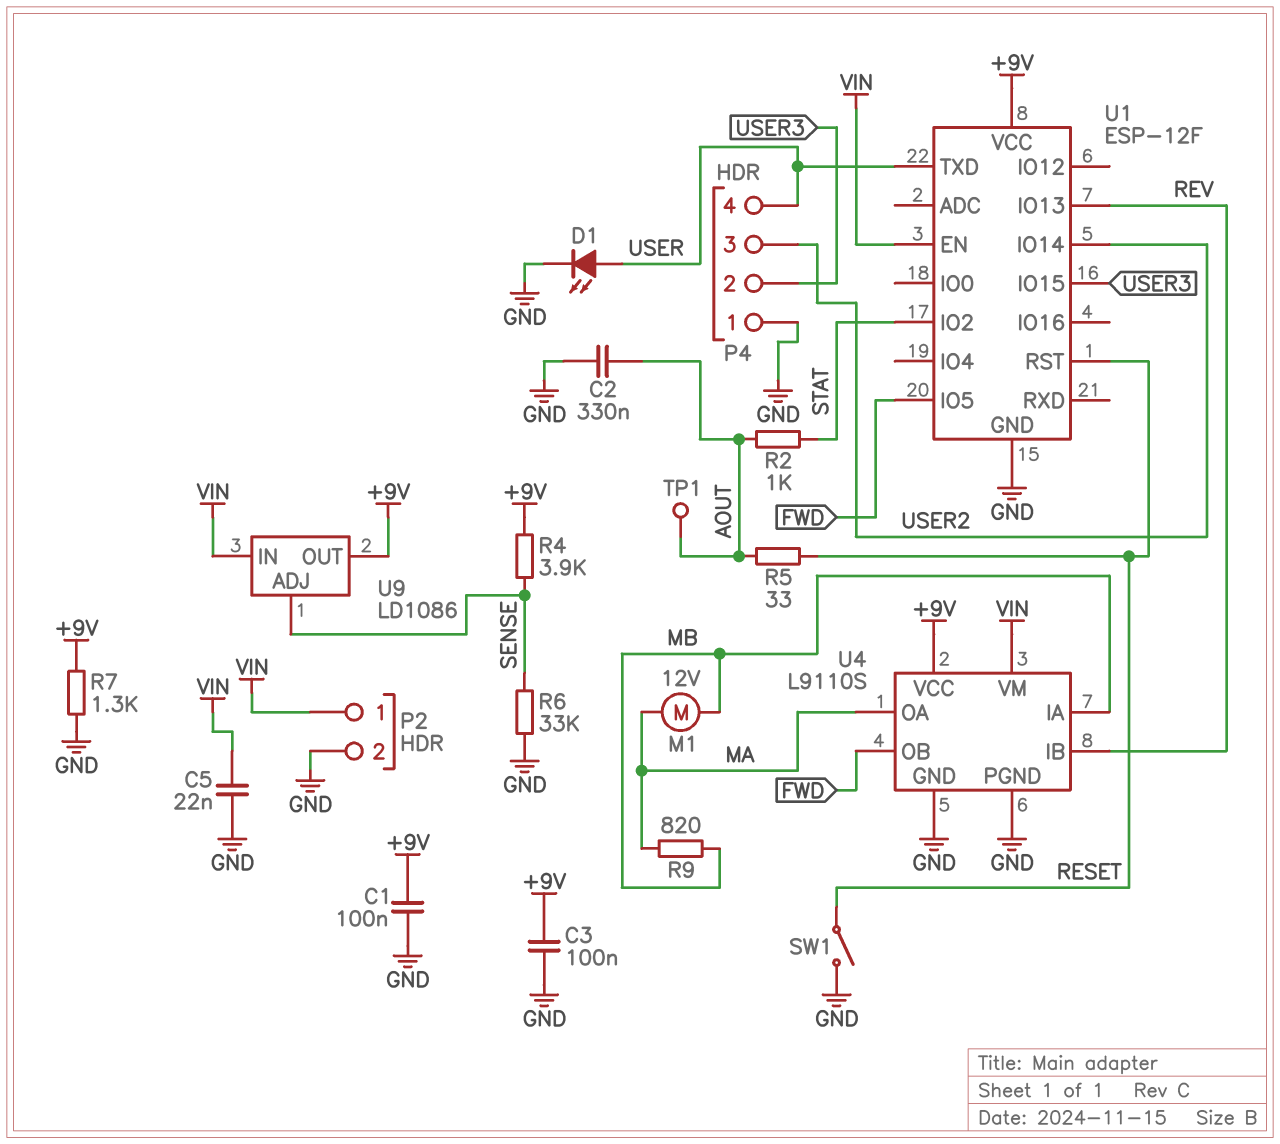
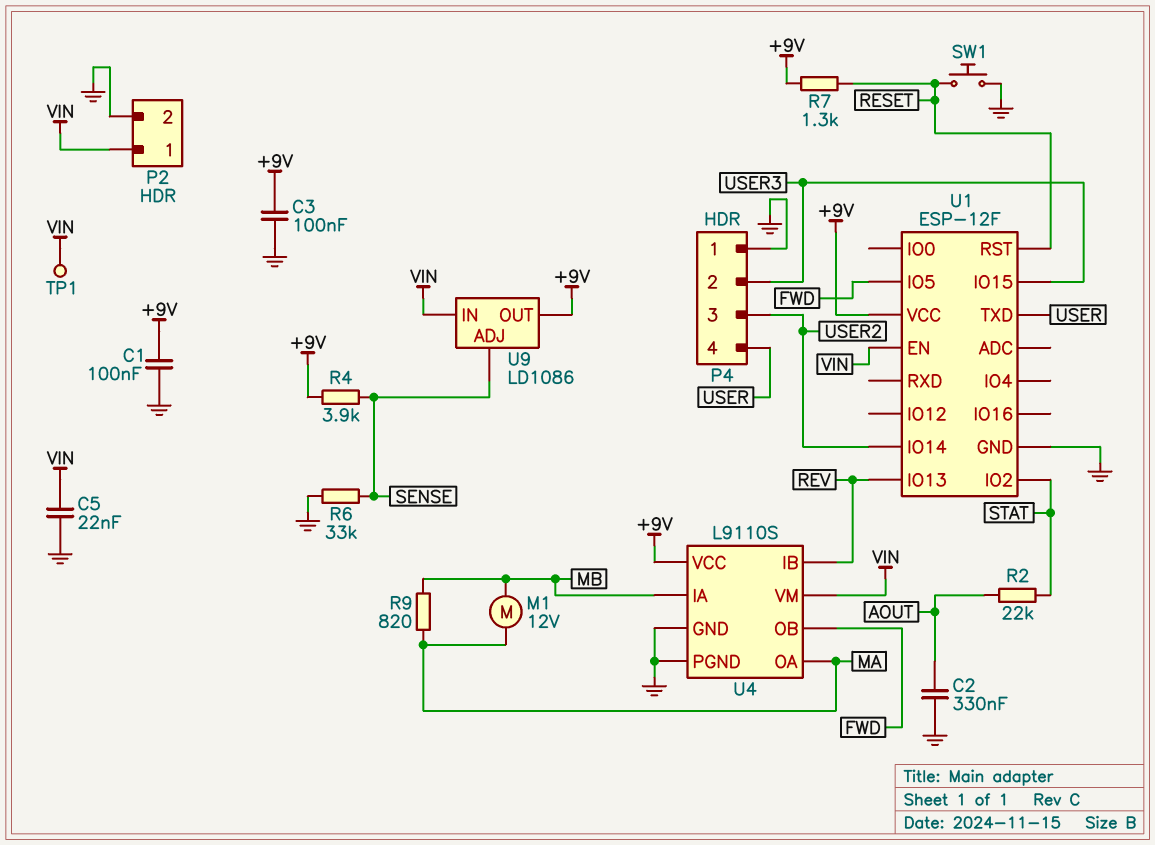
D1: LED (A USER, K GND) -> none
R2: 1k (AOUT, STAT) -> 22k (AOUT, STAT)
R5: 33 (AOUT, RESET) -> none
R7: 1.3k (+9V, GND) -> 1.3k (+9V, RESET)
SW1: switch (GND, RESET) -> button (GND, RESET)
TP1: test point (AOUT) -> test point (VIN)

